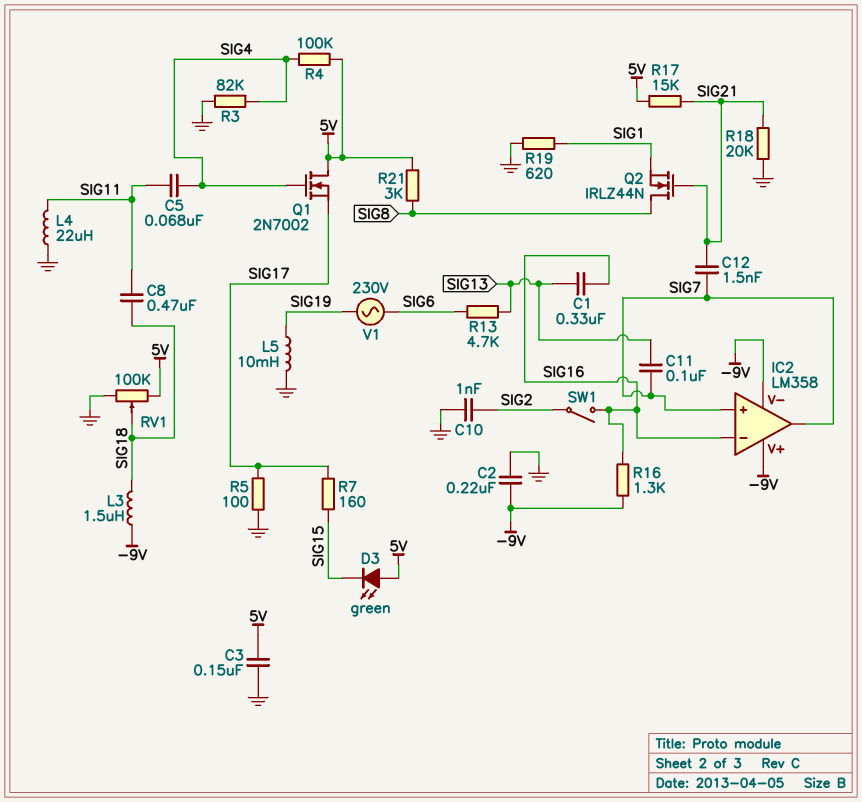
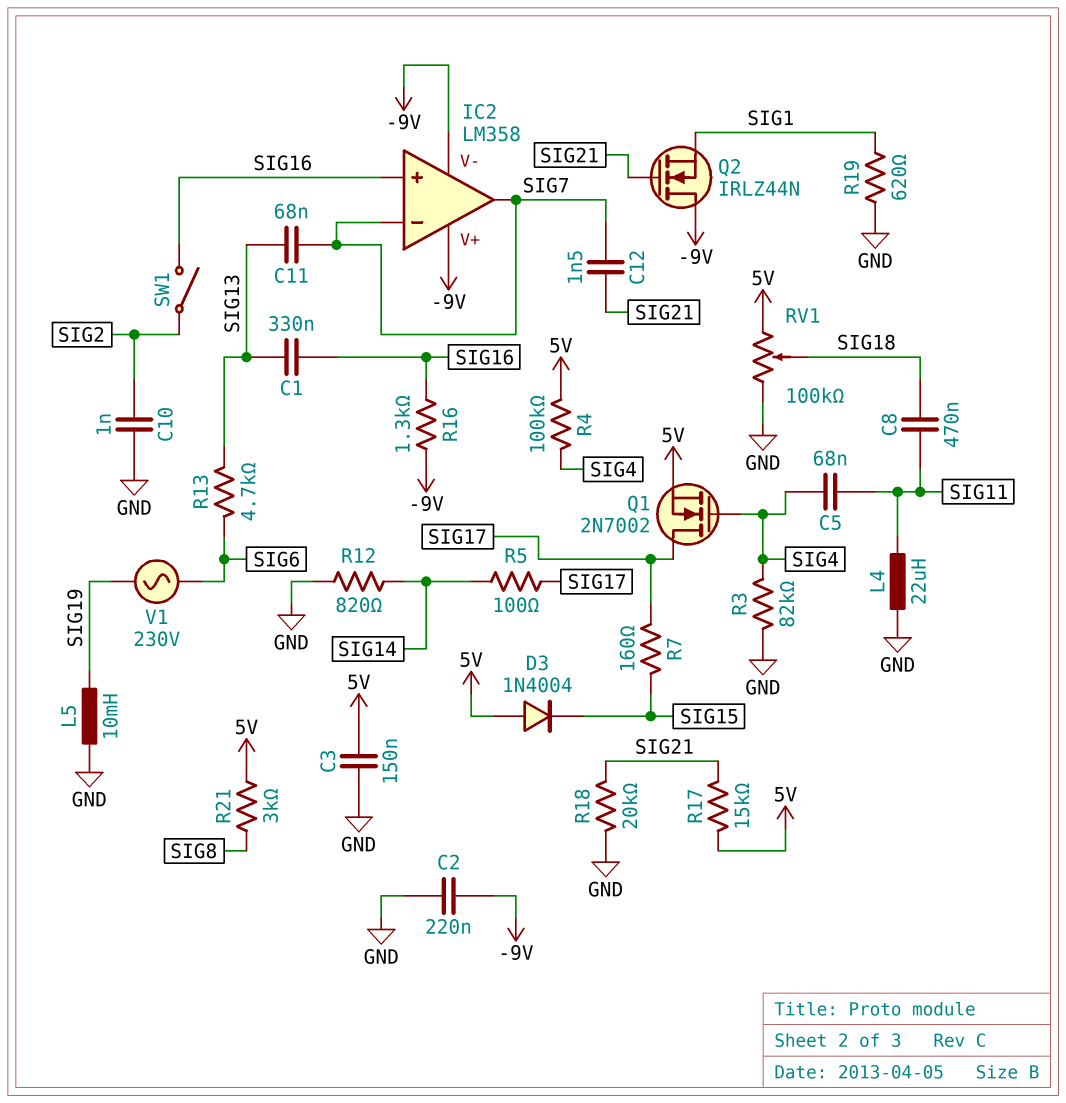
C11: 100nF (SIG7, SIG13) -> 68nF (SIG7, SIG13)
D3: LED green (A 5V, K SIG15) -> diode 1N4004 (A 5V, K SIG15)
IC2 pin in+: SIG7 -> SIG16
IC2 pin in-: SIG16 -> SIG7
L3: 1.5uH (-9V, SIG18) -> none
Q1: NMOS 2N7002 (G SIG4, D 5V, S SIG17) -> NMOS 2N7002 (G SIG4, D SIG17, S 5V)
Q2: NMOS IRLZ44N (G SIG21, D SIG8, S SIG1) -> NMOS IRLZ44N (G SIG21, D -9V, S SIG1)
R5: 100 (GND, SIG17) -> 100 (SIG14, SIG17)
R12: none -> 820 (GND, SIG14)

